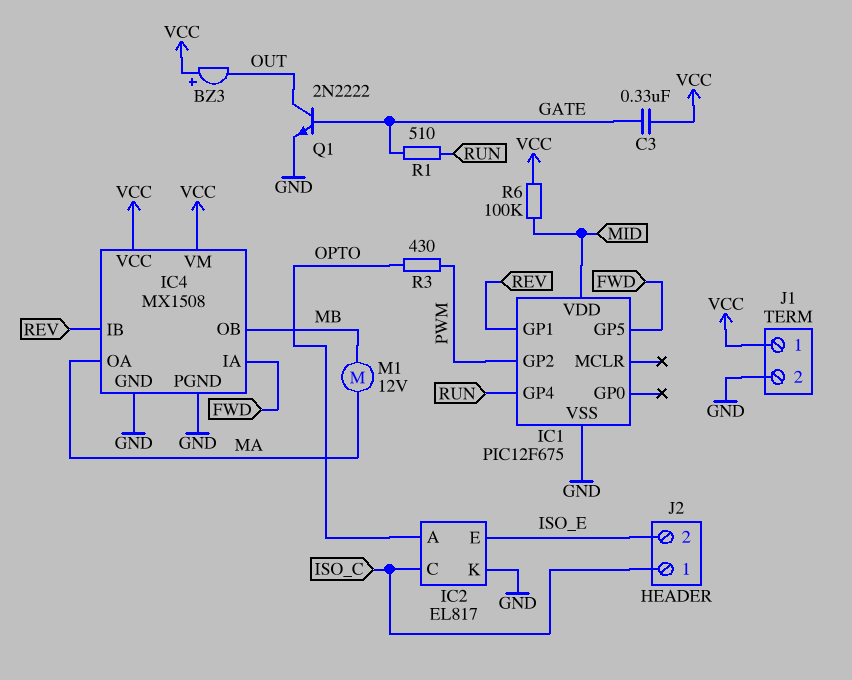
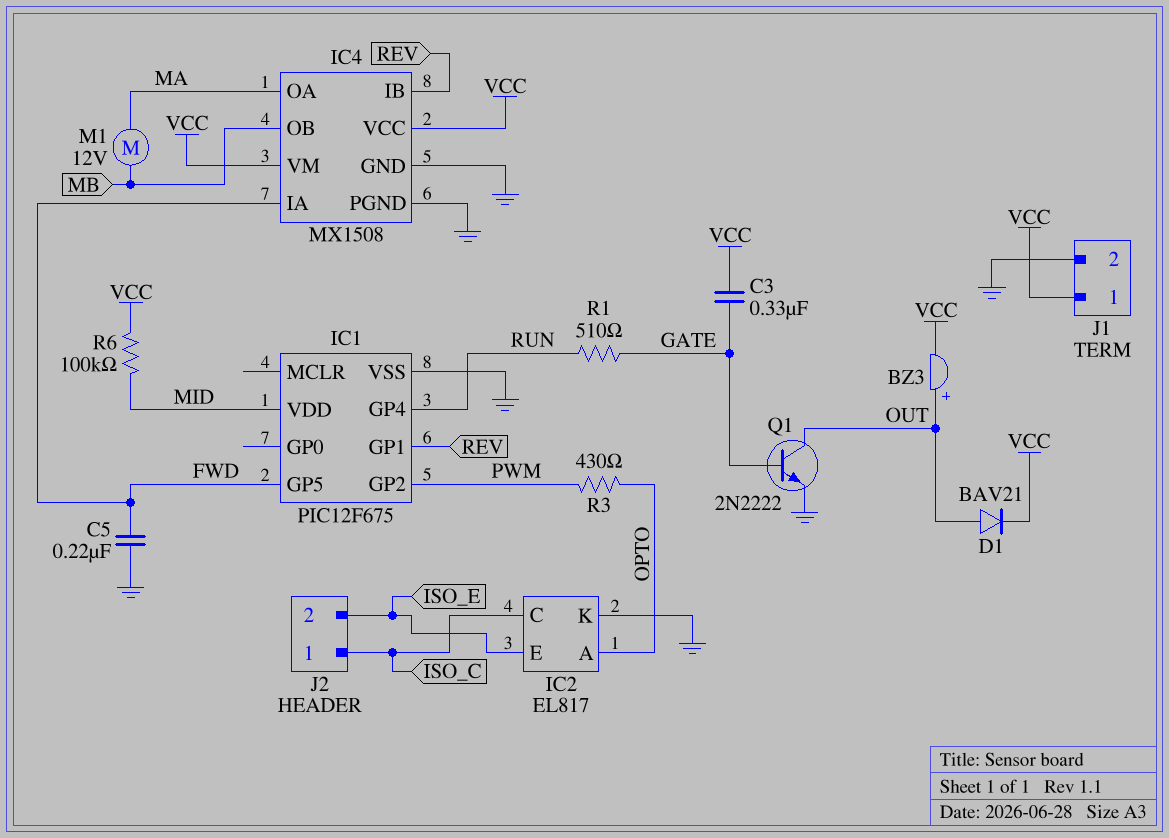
BZ3: buzzer (plus VCC, minus OUT) -> buzzer (plus OUT, minus VCC)
C5: none -> 220nF (FWD, GND)
D1: none -> diode BAV21 (A OUT, K VCC)

